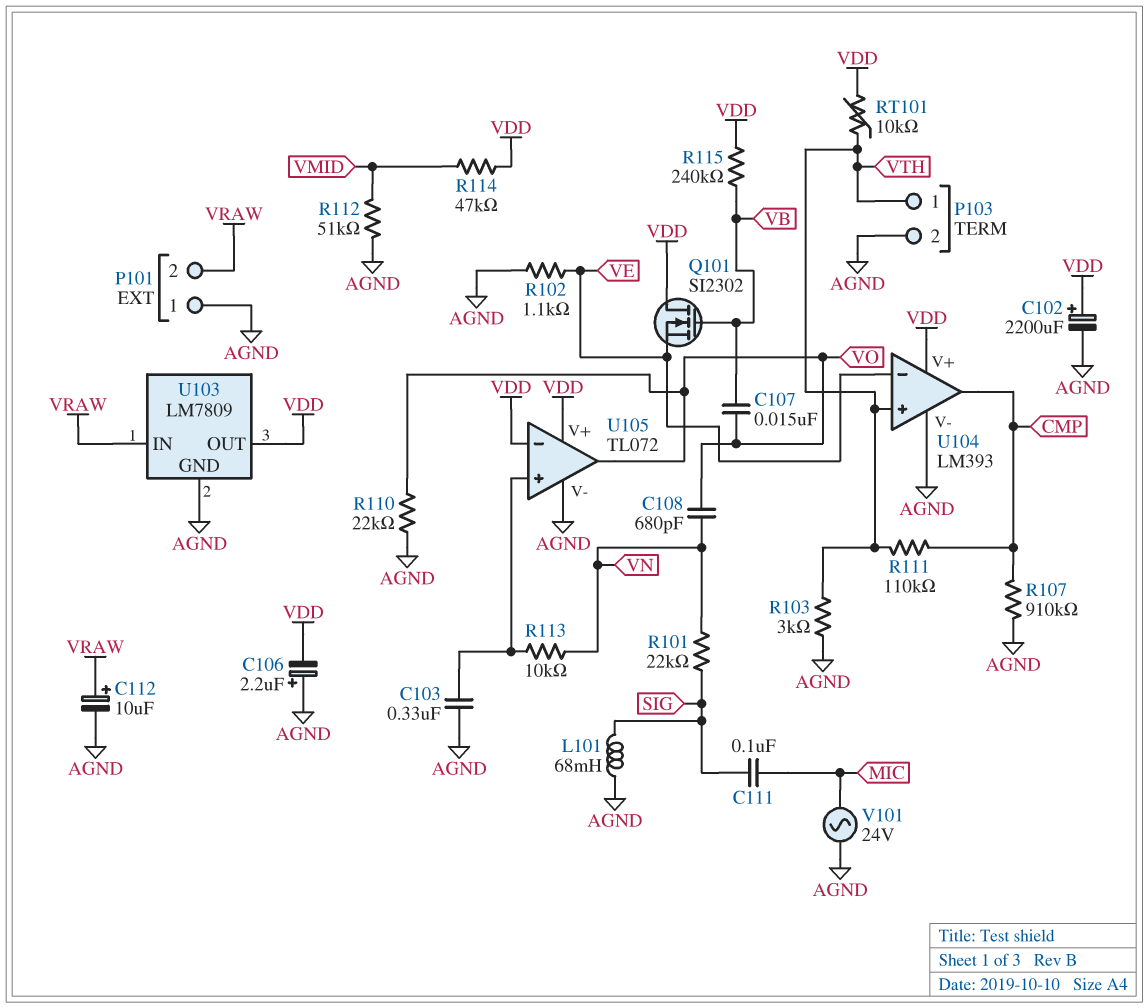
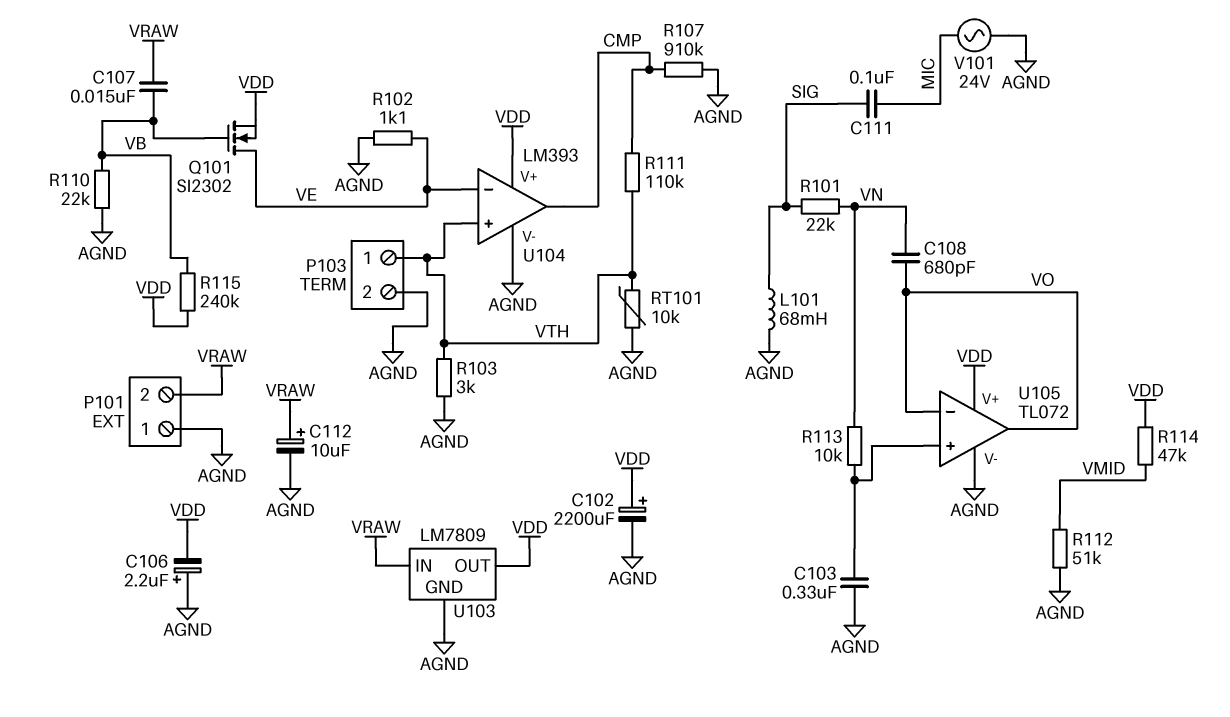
C107: 15nF (VB, VO) -> 15nF (VB, VRAW)
Q101: NMOS SI2302 (G VB, D VDD, S VE) -> NMOS SI2302 (G VB, D VE, S VDD)
R110: 22k (AGND, VO) -> 22k (AGND, VB)
RT101: 10k (VDD, VTH) -> 10k (AGND, VTH)
U105 pin in-: VDD -> VO

